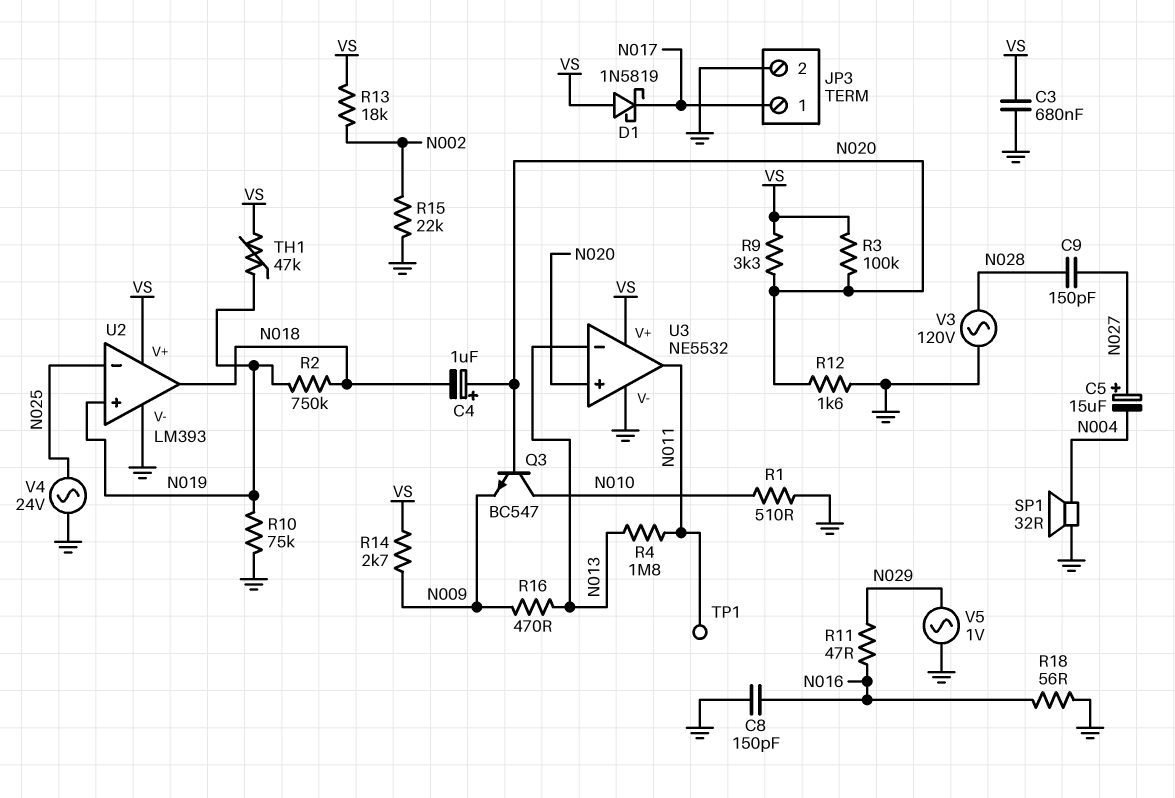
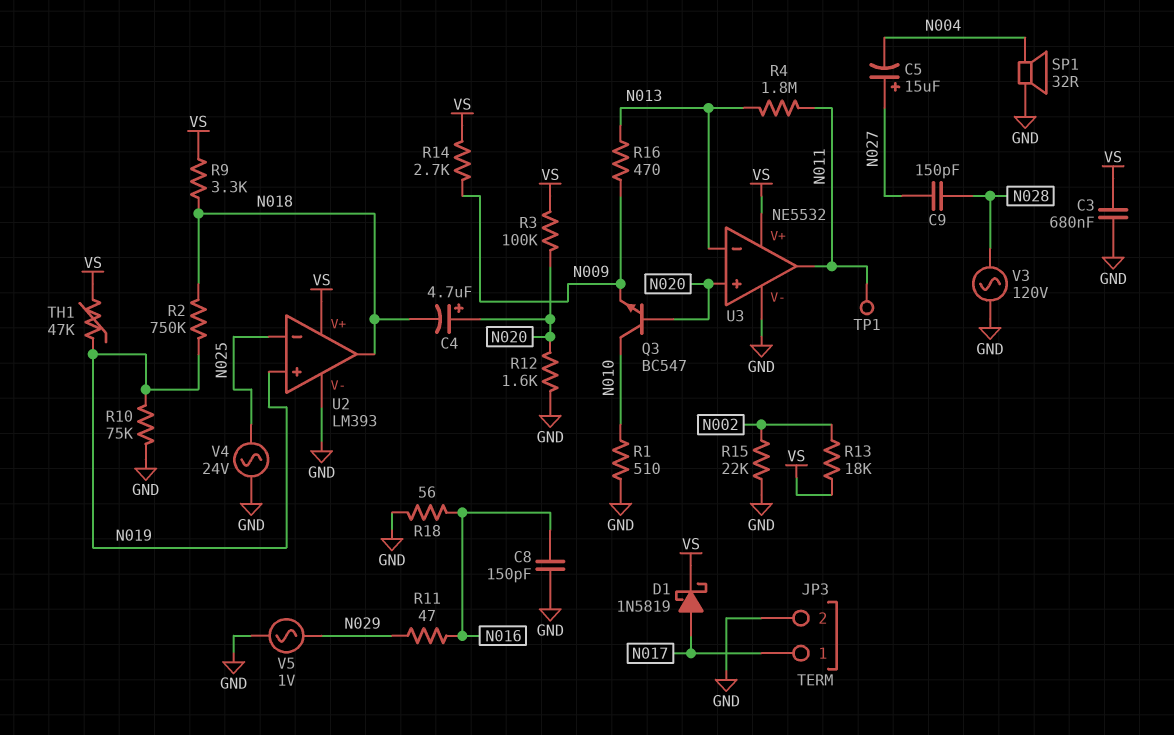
C4: 1uF (plus N020, minus N018) -> 4.7uF (plus N020, minus N018)
D1: schottky 1N5819 (A VS, K N017) -> schottky 1N5819 (A N017, K VS)
R9: 3.3k (N020, VS) -> 3.3k (N018, VS)

